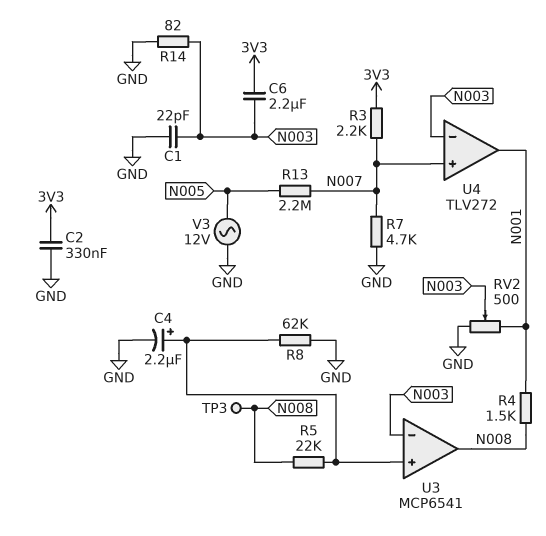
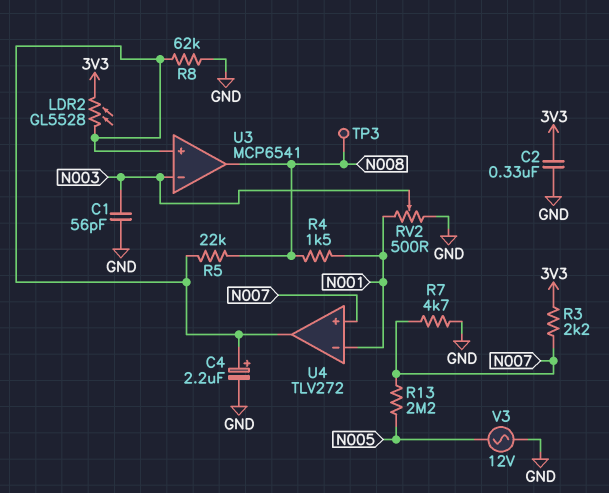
C1: 22pF (GND, N003) -> 56pF (GND, N003)
C6: 2.2uF (3V3, N003) -> none
LDR2: none -> GL5528 (3V3, U3/in+)
R14: 82 (GND, N003) -> none
U4 pin in-: N003 -> N001
U4 pin out: N001 -> U3/in+

